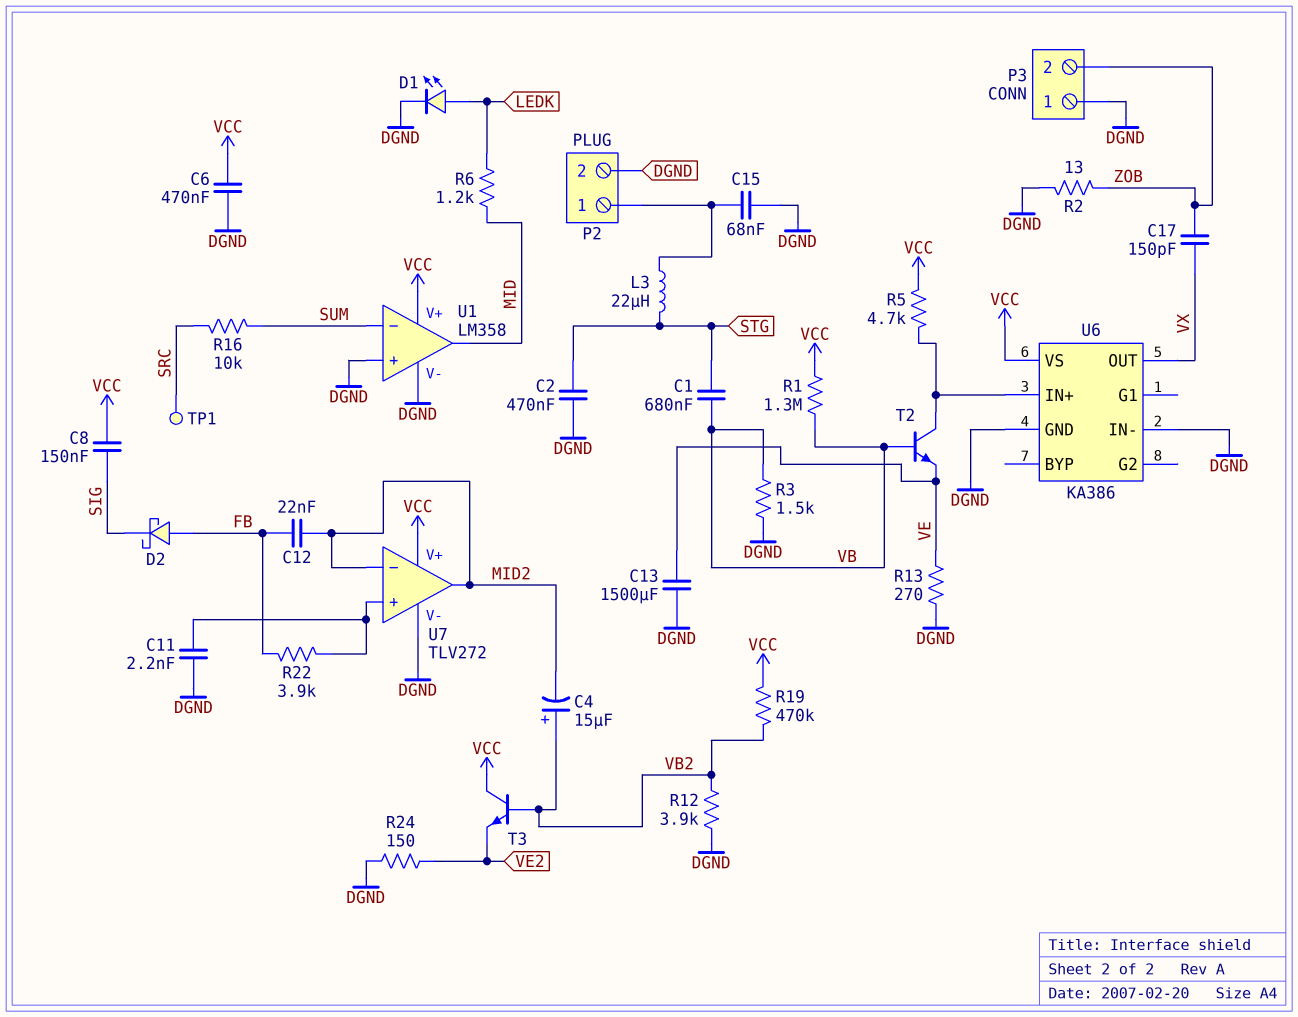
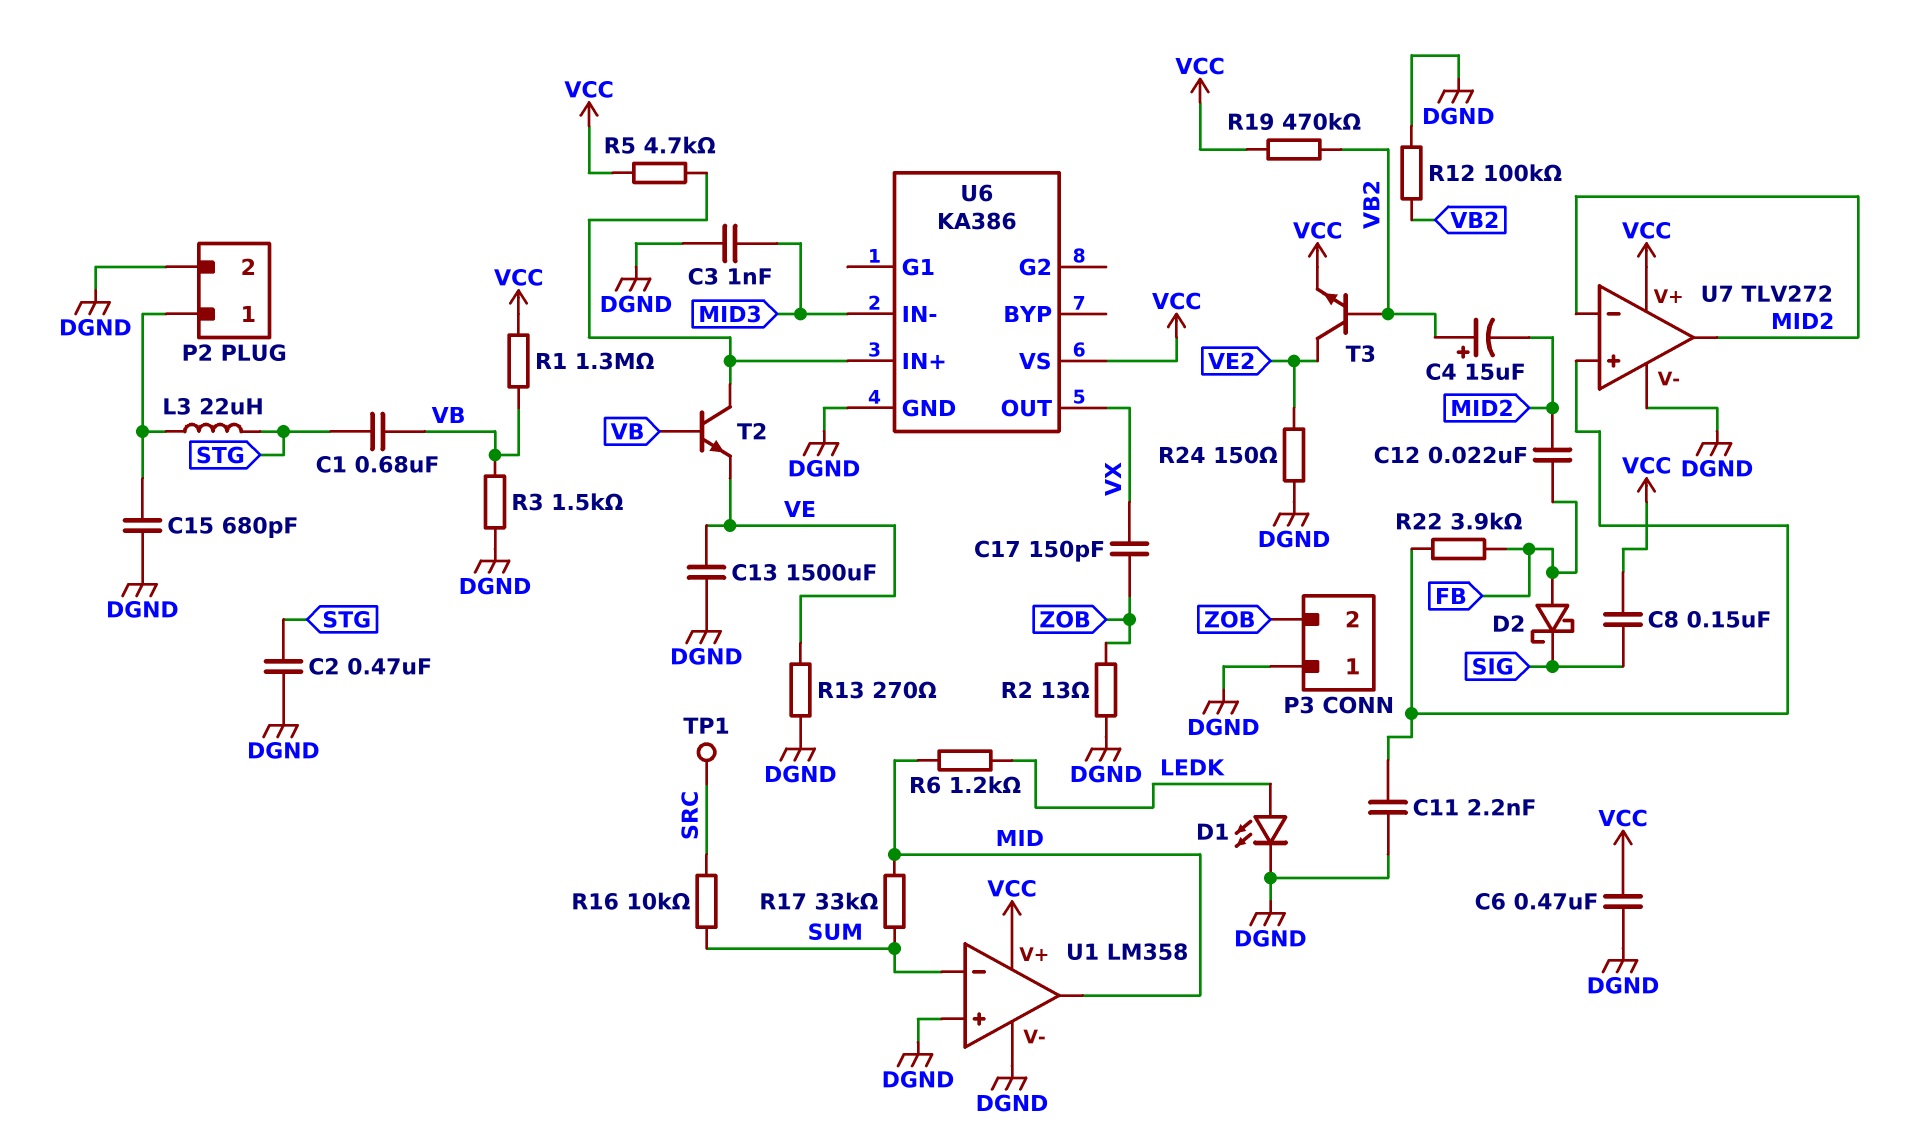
C3: none -> 1nF (DGND, MID3)
C15: 68nF (DGND, P2/1) -> 680pF (DGND, P2/1)
R12: 3.9k (DGND, VB2) -> 100k (DGND, VB2)
R17: none -> 33k (MID, SUM)
T3: NPN (B VB2, C VCC, E VE2) -> NPN (B VB2, C VE2, E VCC)
U6 pin IN-: DGND -> MID3

